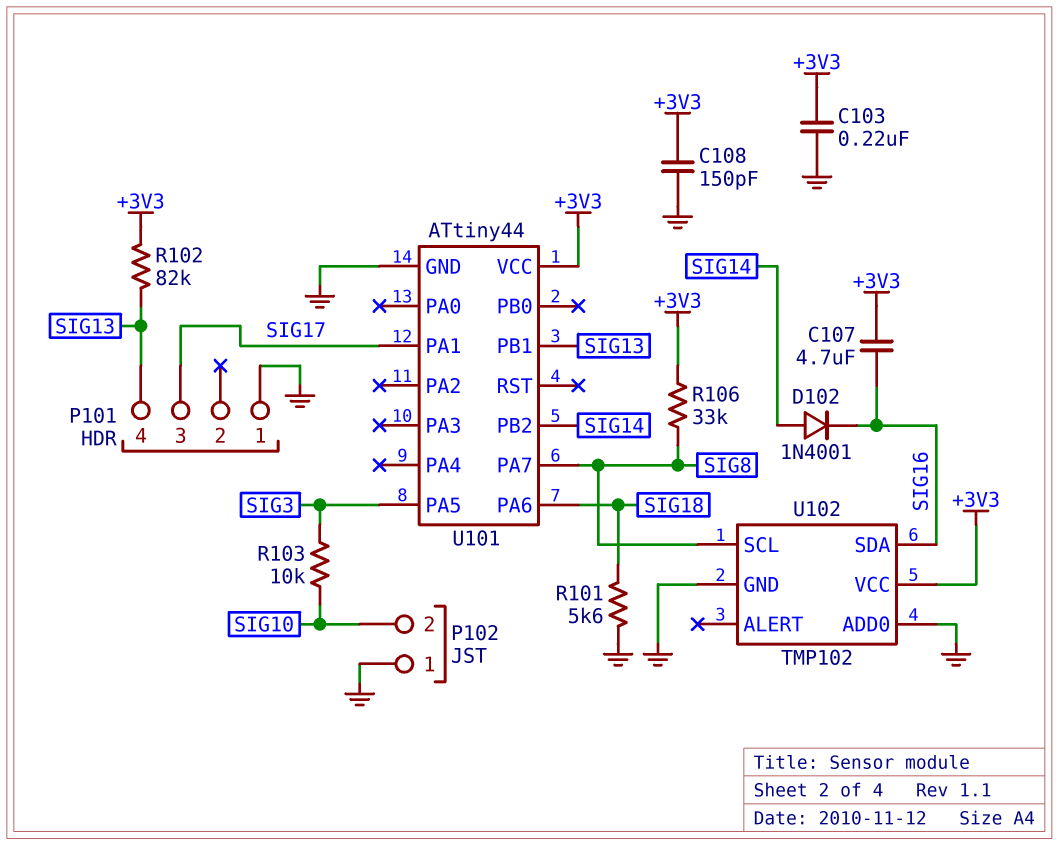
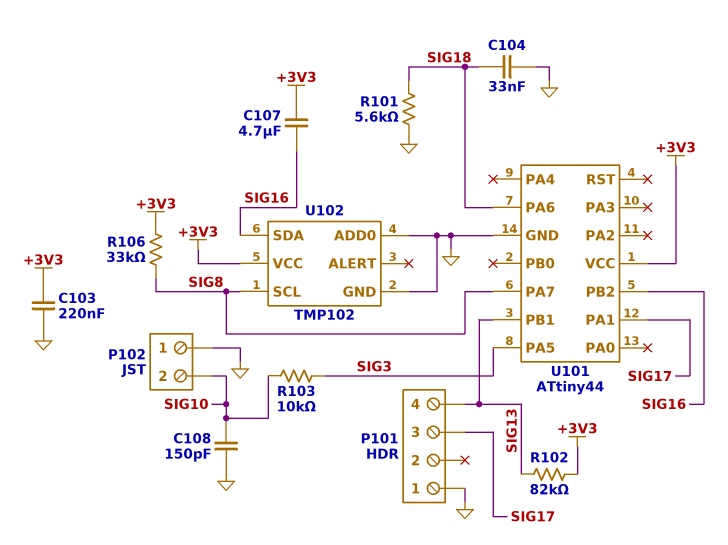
C104: none -> 33nF (GND, SIG18)
C108: 150pF (+3V3, GND) -> 150pF (GND, SIG10)
D102: diode 1N4001 (A SIG14, K SIG16) -> none
U101 pin PB2: SIG14 -> SIG16

